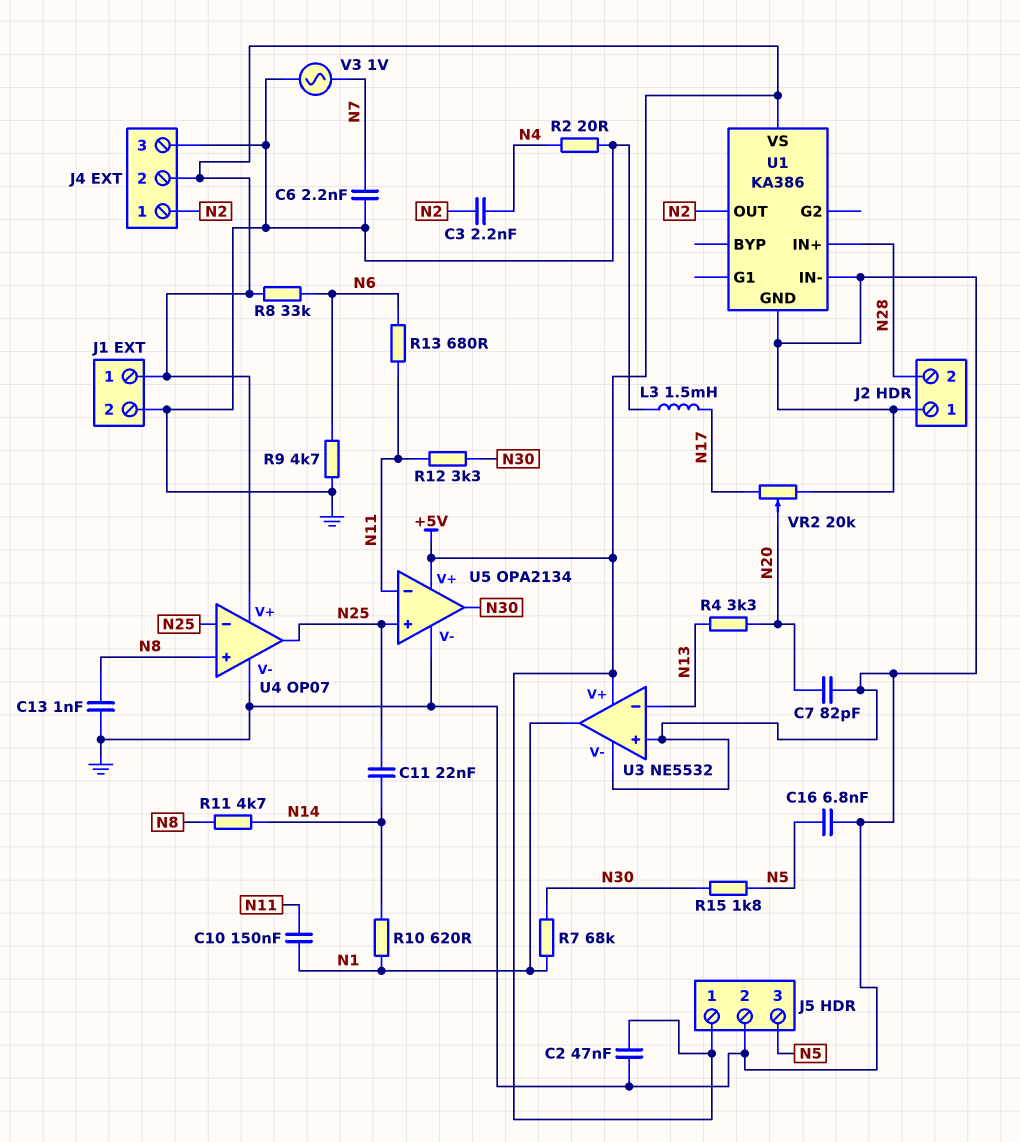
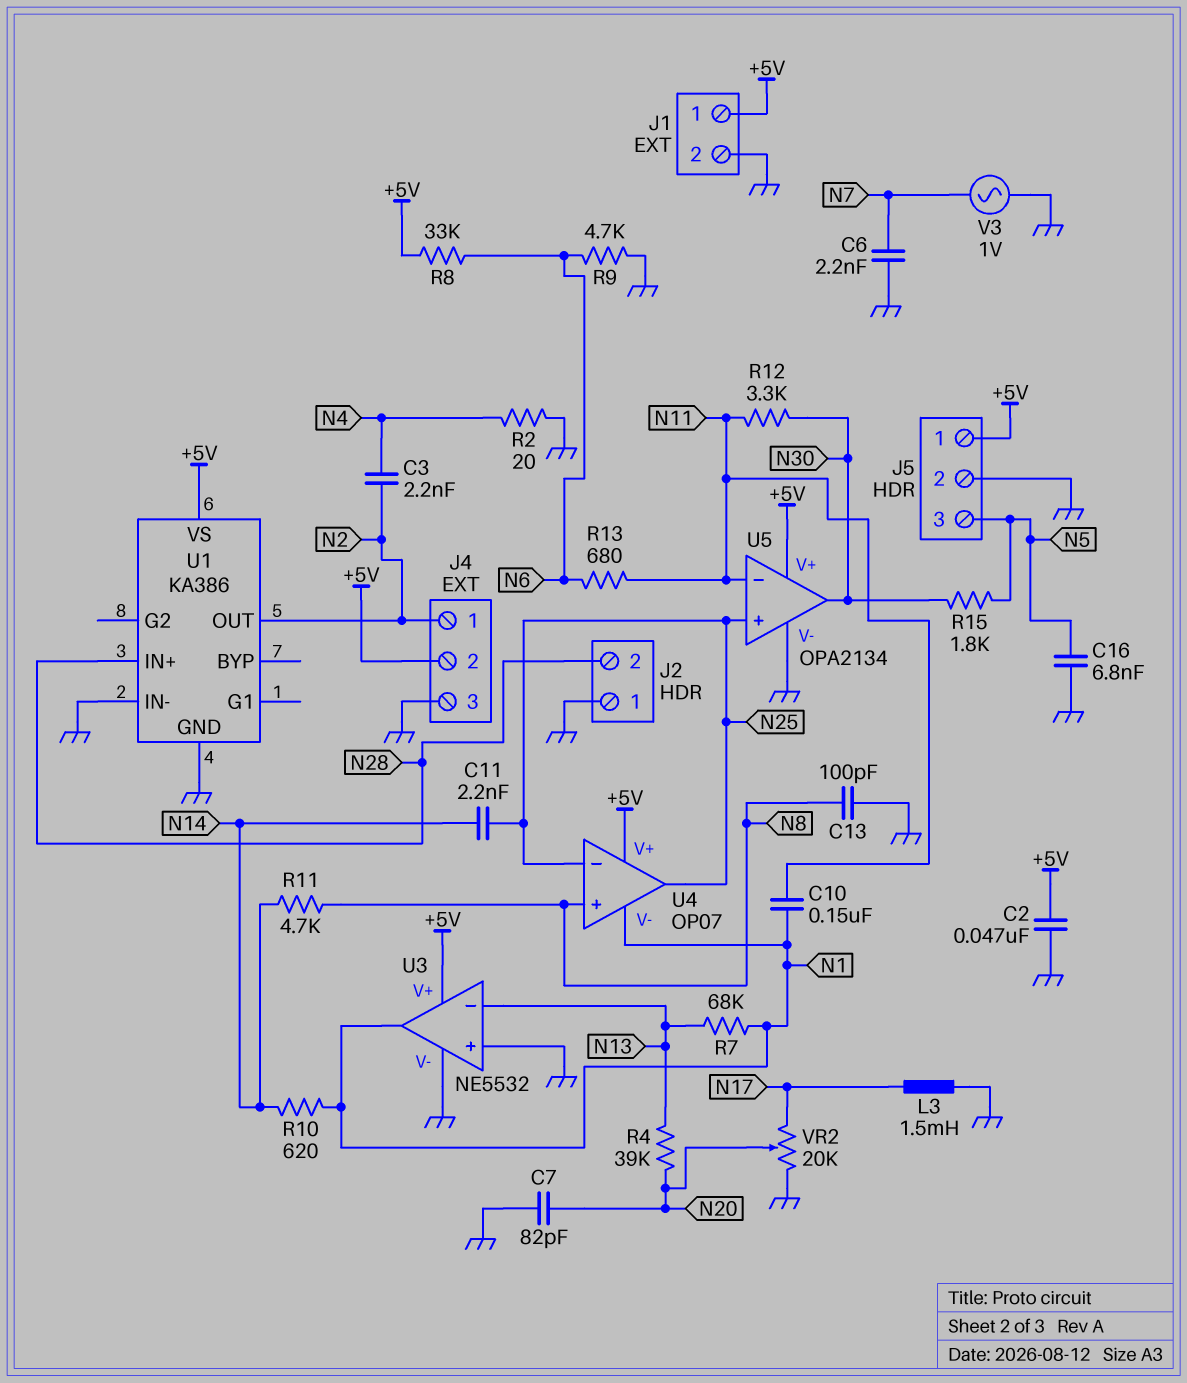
C11: 22nF (N14, N25) -> 2.2nF (N14, N25)
C13: 1nF (GND, N8) -> 100pF (GND, N8)
R4: 3.3k (N13, N20) -> 39k (N13, N20)
R7: 68k (N1, N30) -> 68k (N1, N13)
U4 pin V-: GND -> N1

